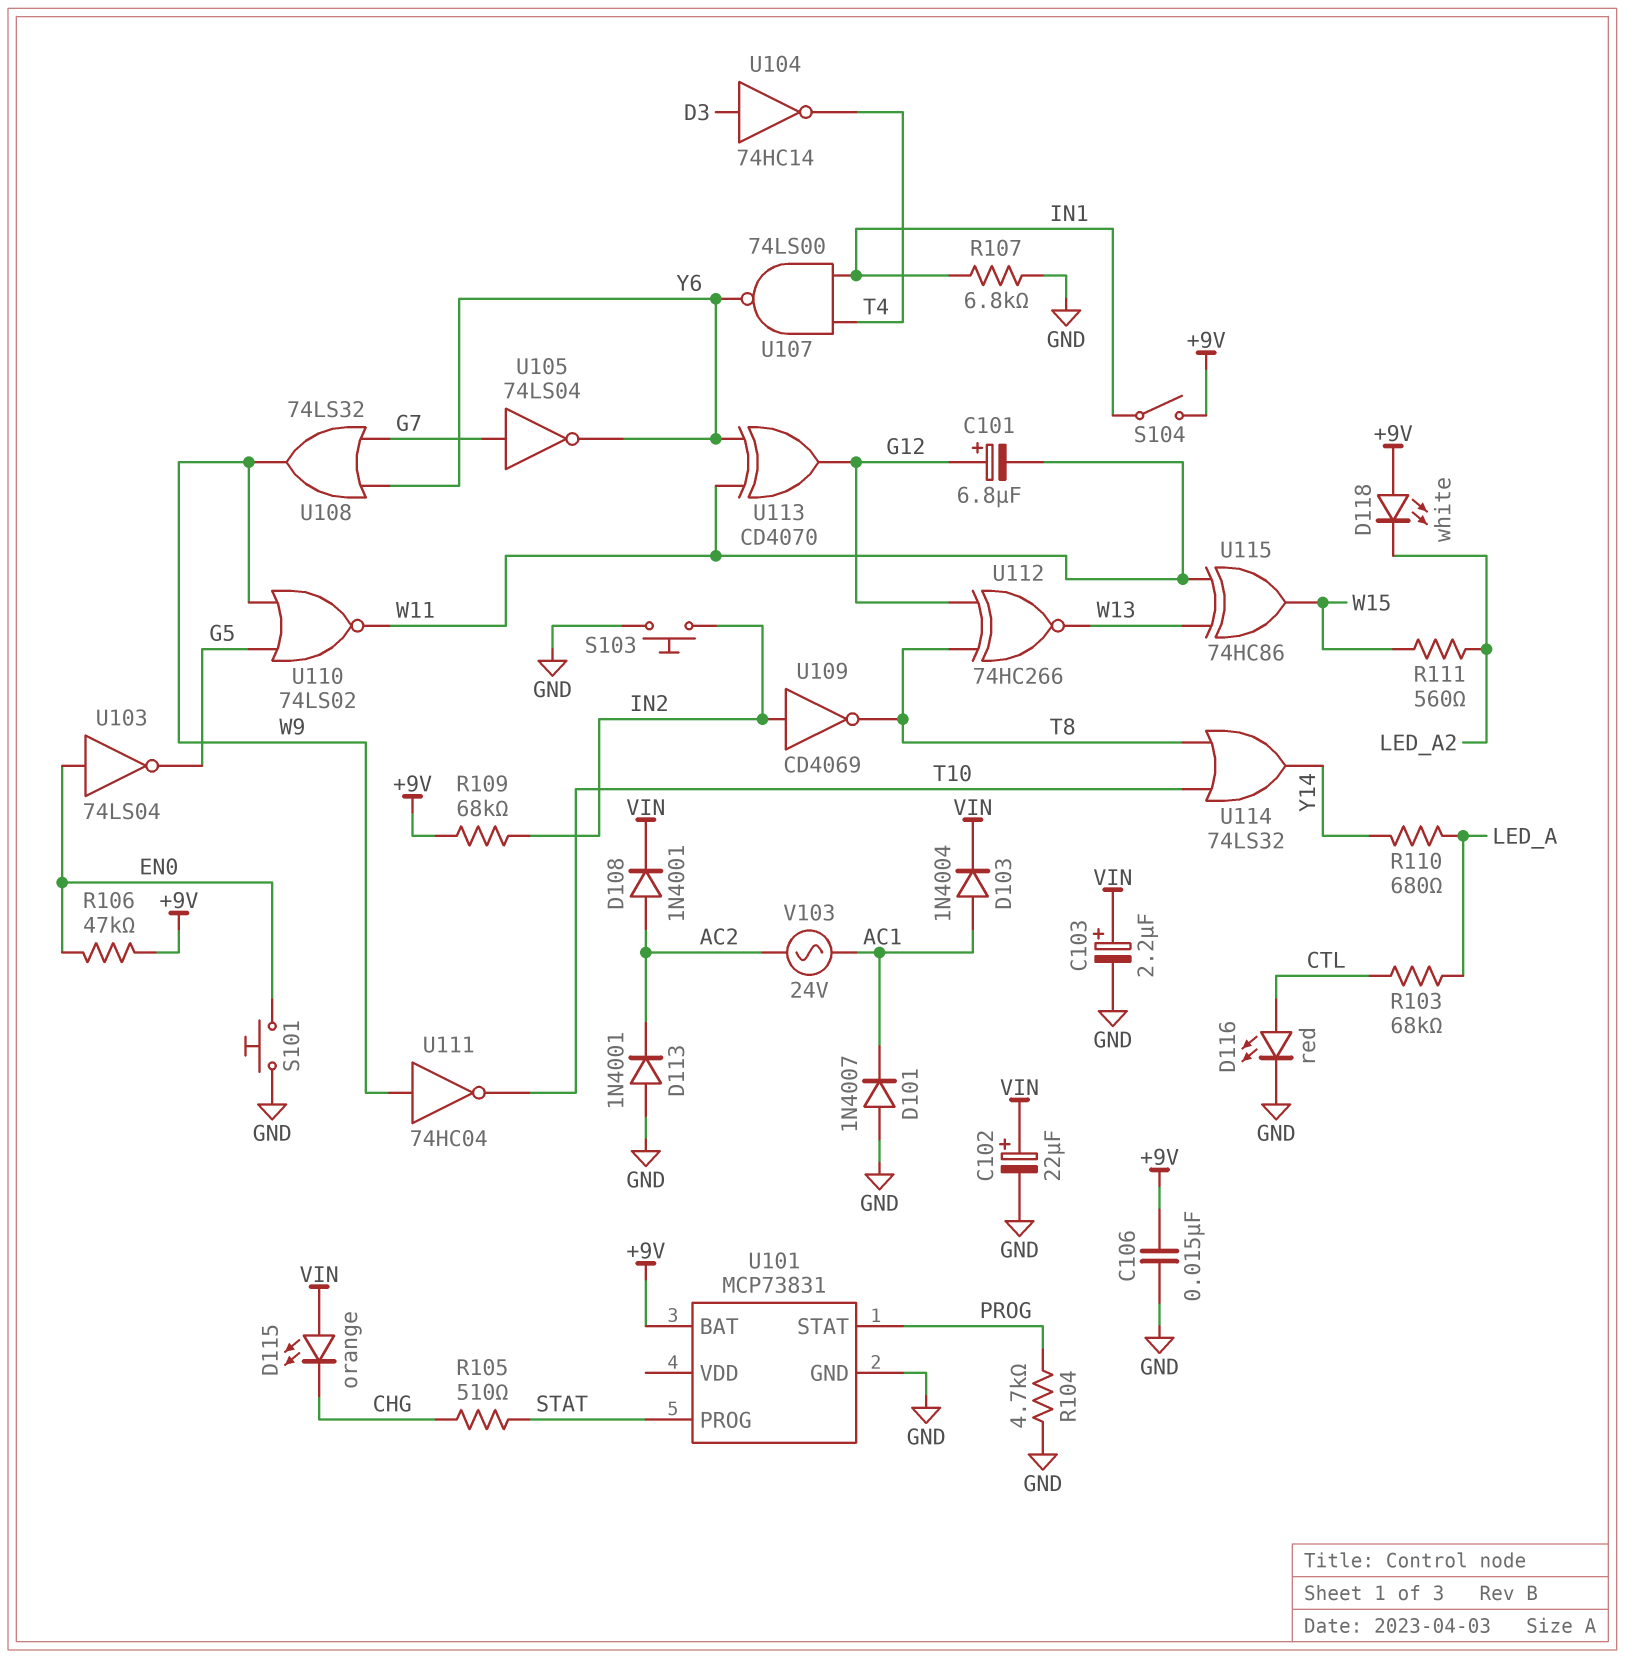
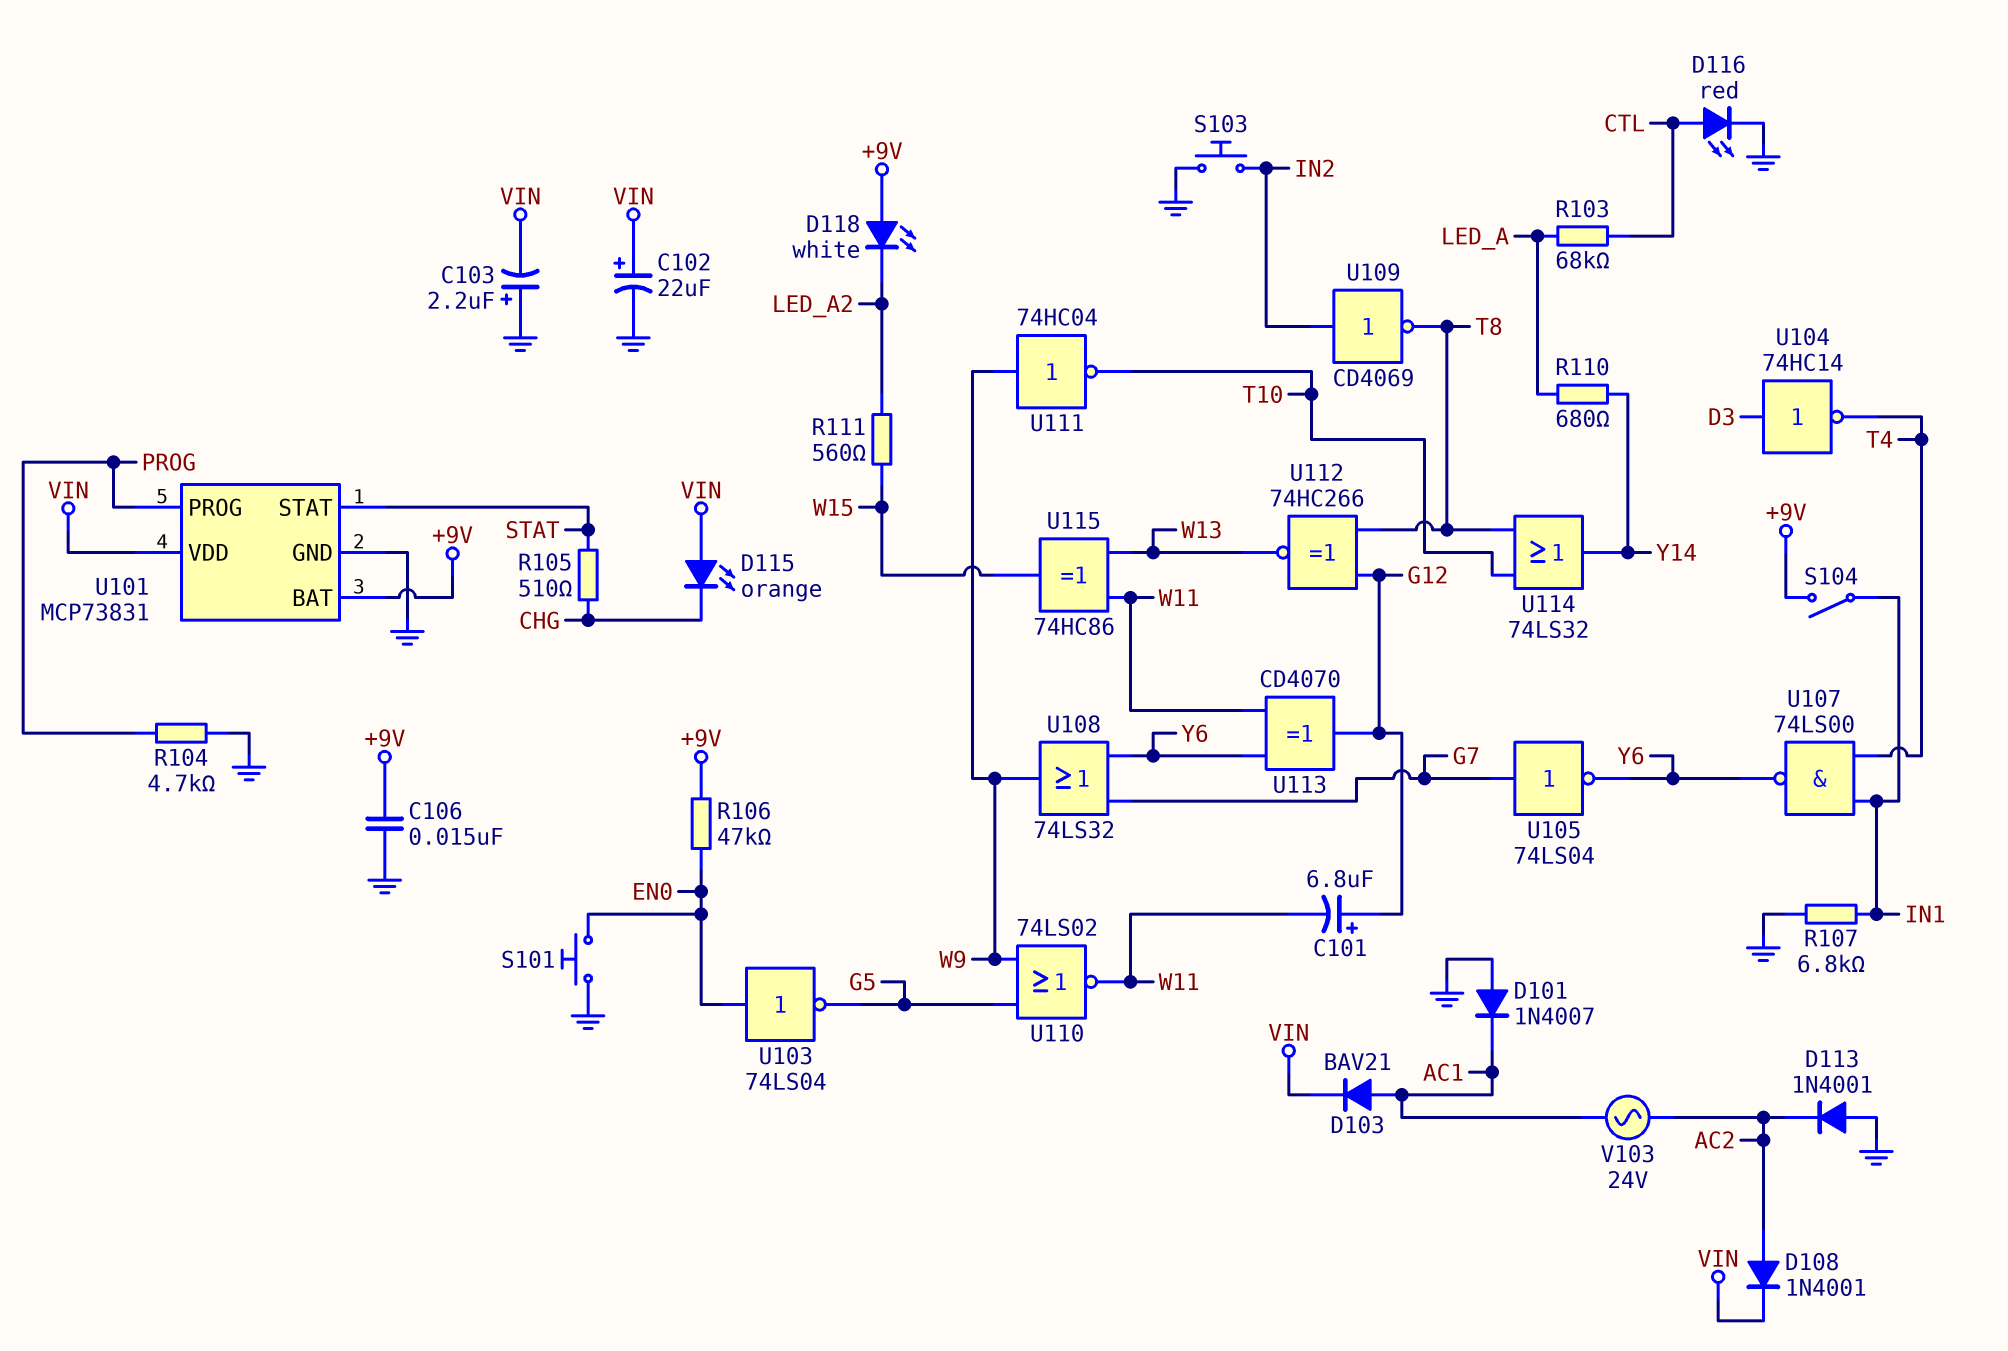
C103: 2.2uF (plus VIN, minus GND) -> 2.2uF (plus GND, minus VIN)
D103: diode 1N4004 (A AC1, K VIN) -> diode BAV21 (A AC1, K VIN)
R109: 68k (+9V, IN2) -> none
U101 pin PROG: STAT -> PROG
U101 pin STAT: PROG -> STAT
U101 pin VDD: none -> VIN

